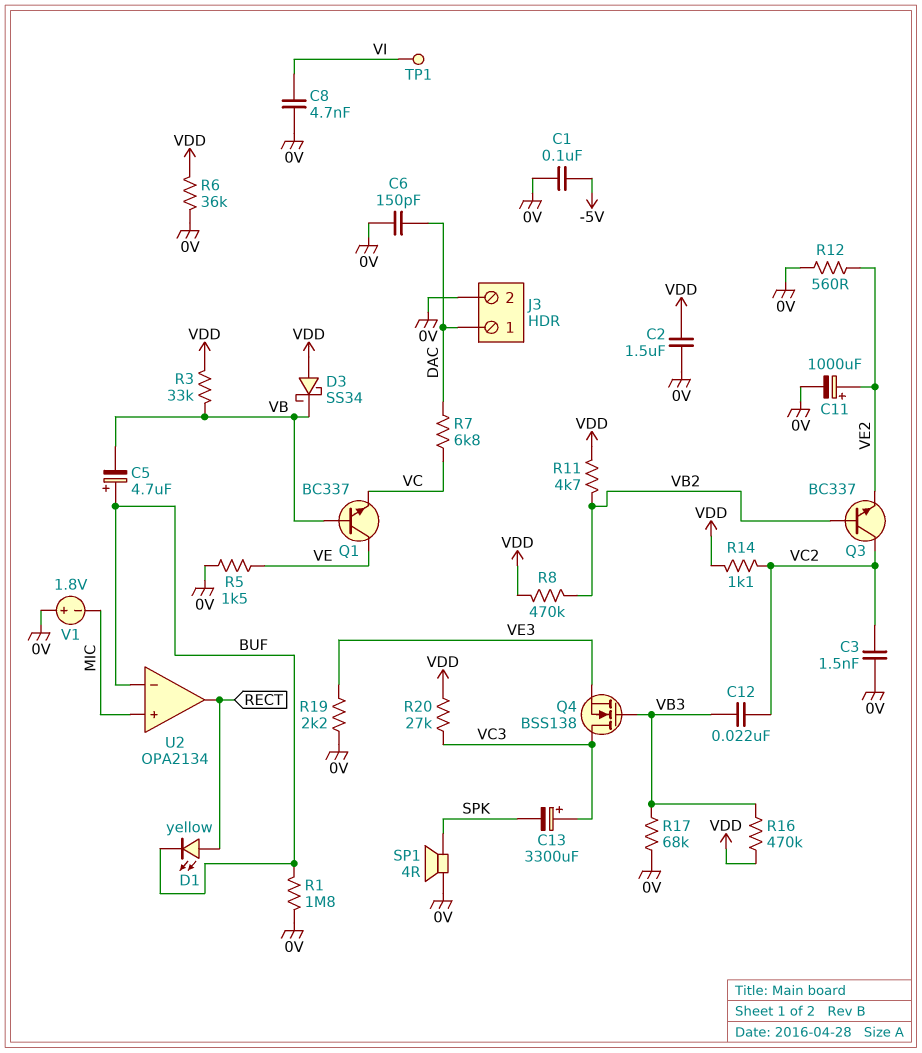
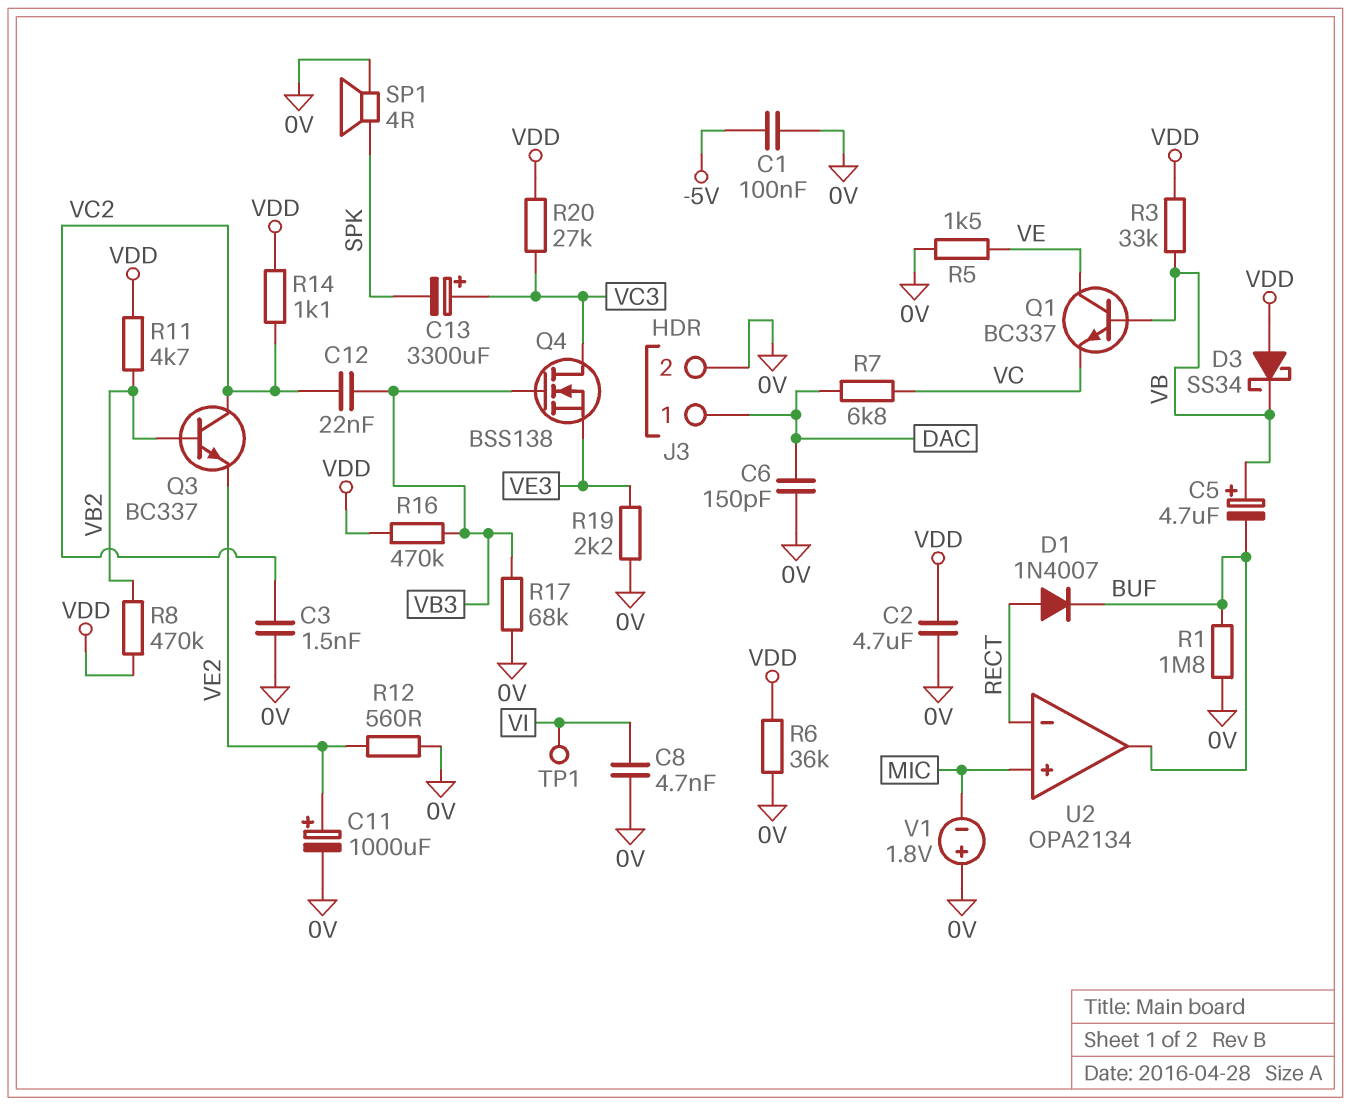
C2: 1.5uF (0V, VDD) -> 4.7uF (0V, VDD)
C5: 4.7uF (plus BUF, minus VB) -> 4.7uF (plus VB, minus BUF)
D1: LED yellow (A RECT, K BUF) -> diode 1N4007 (A RECT, K BUF)
U2 pin in-: BUF -> RECT
U2 pin out: RECT -> BUF

